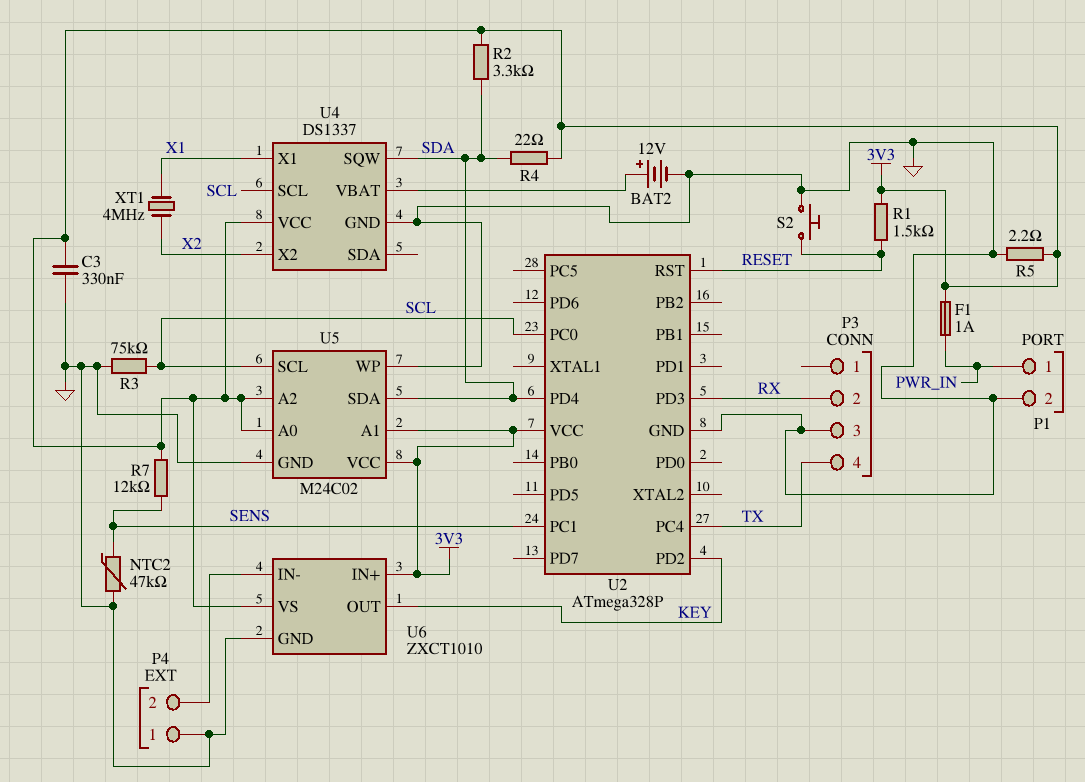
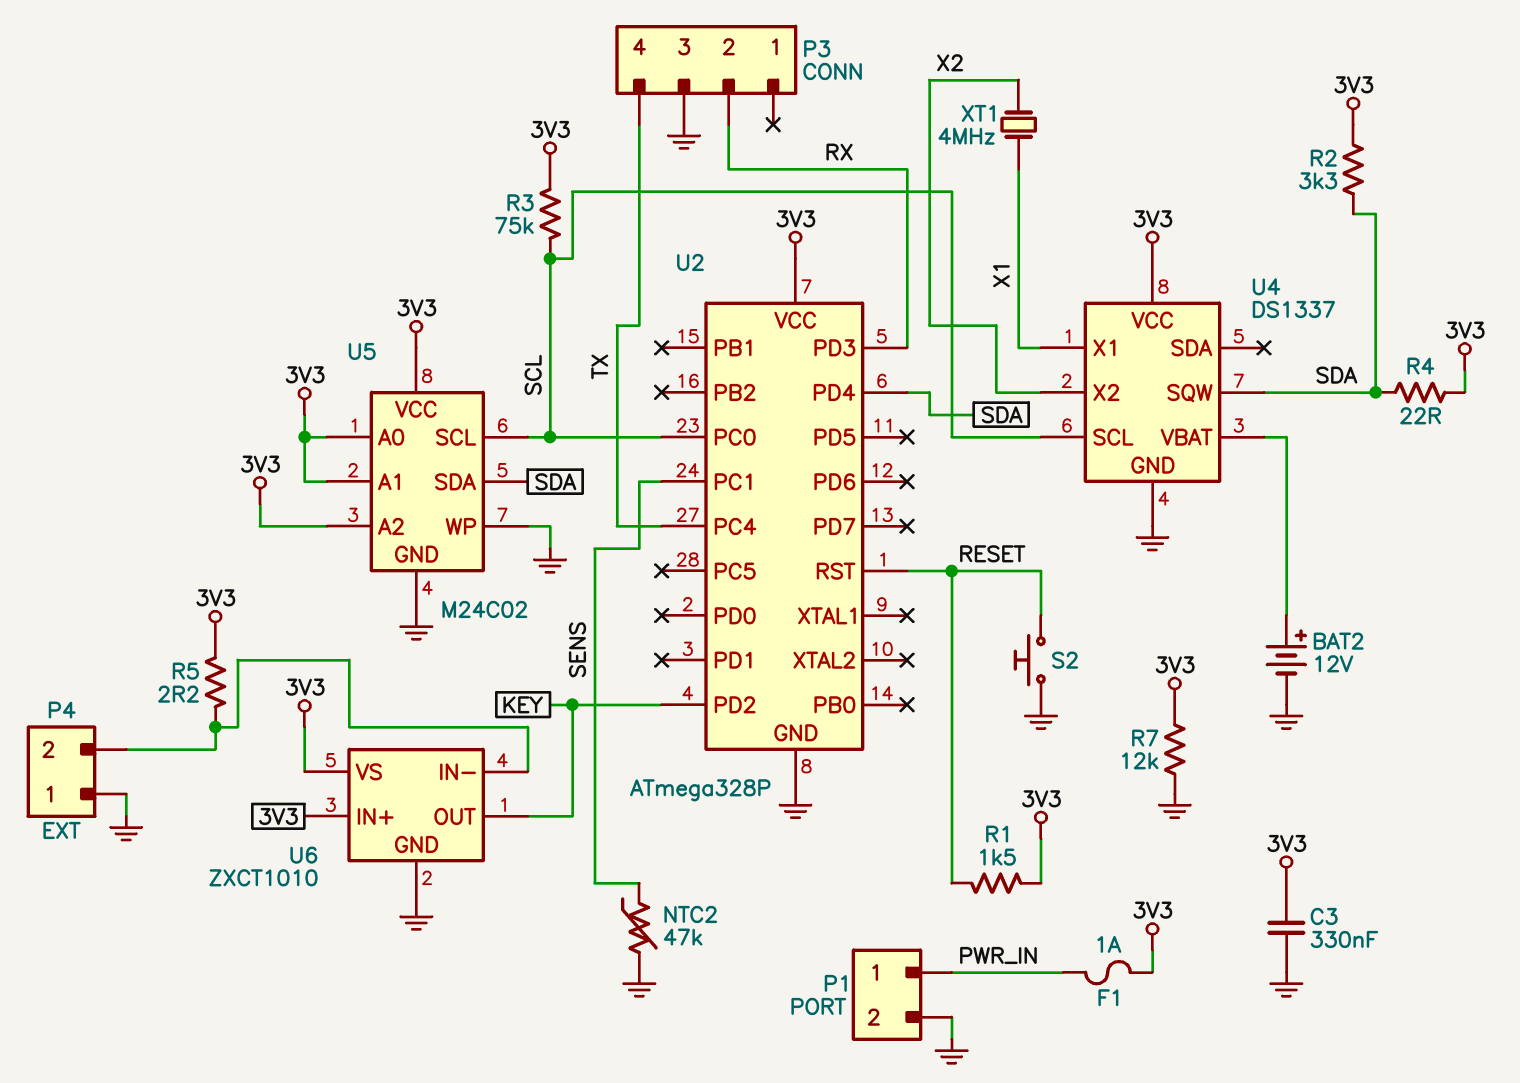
R3: 75k (GND, SCL) -> 75k (3V3, SCL)
R5: 2.2 (3V3, GND) -> 2.2 (3V3, P4/2)
R7: 12k (3V3, SENS) -> 12k (3V3, GND)

